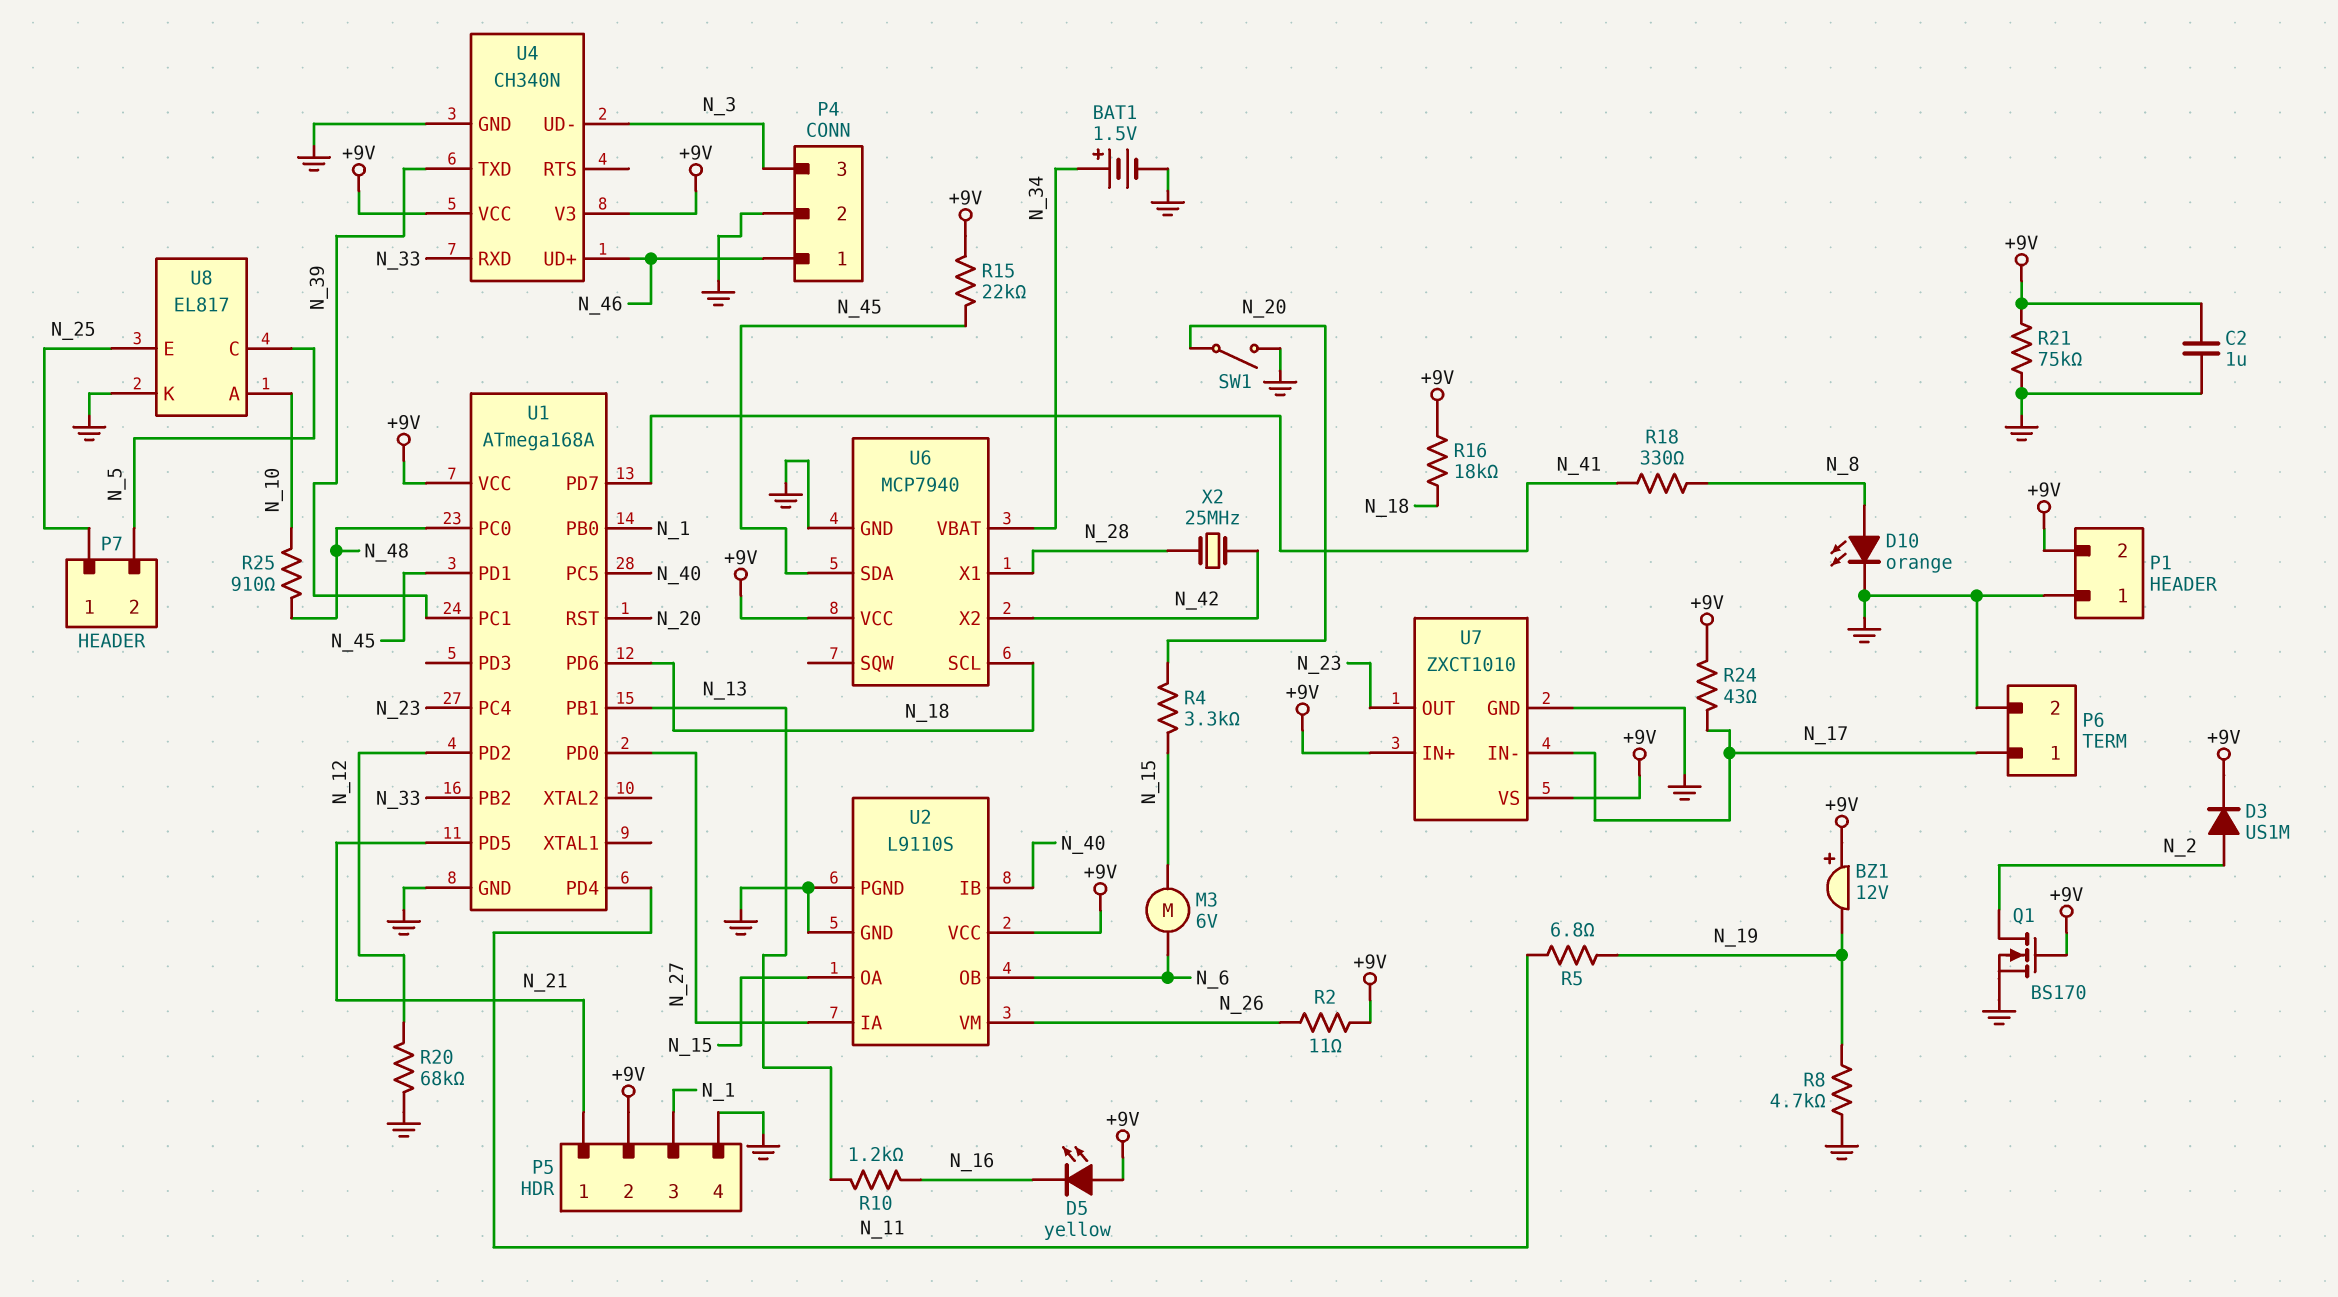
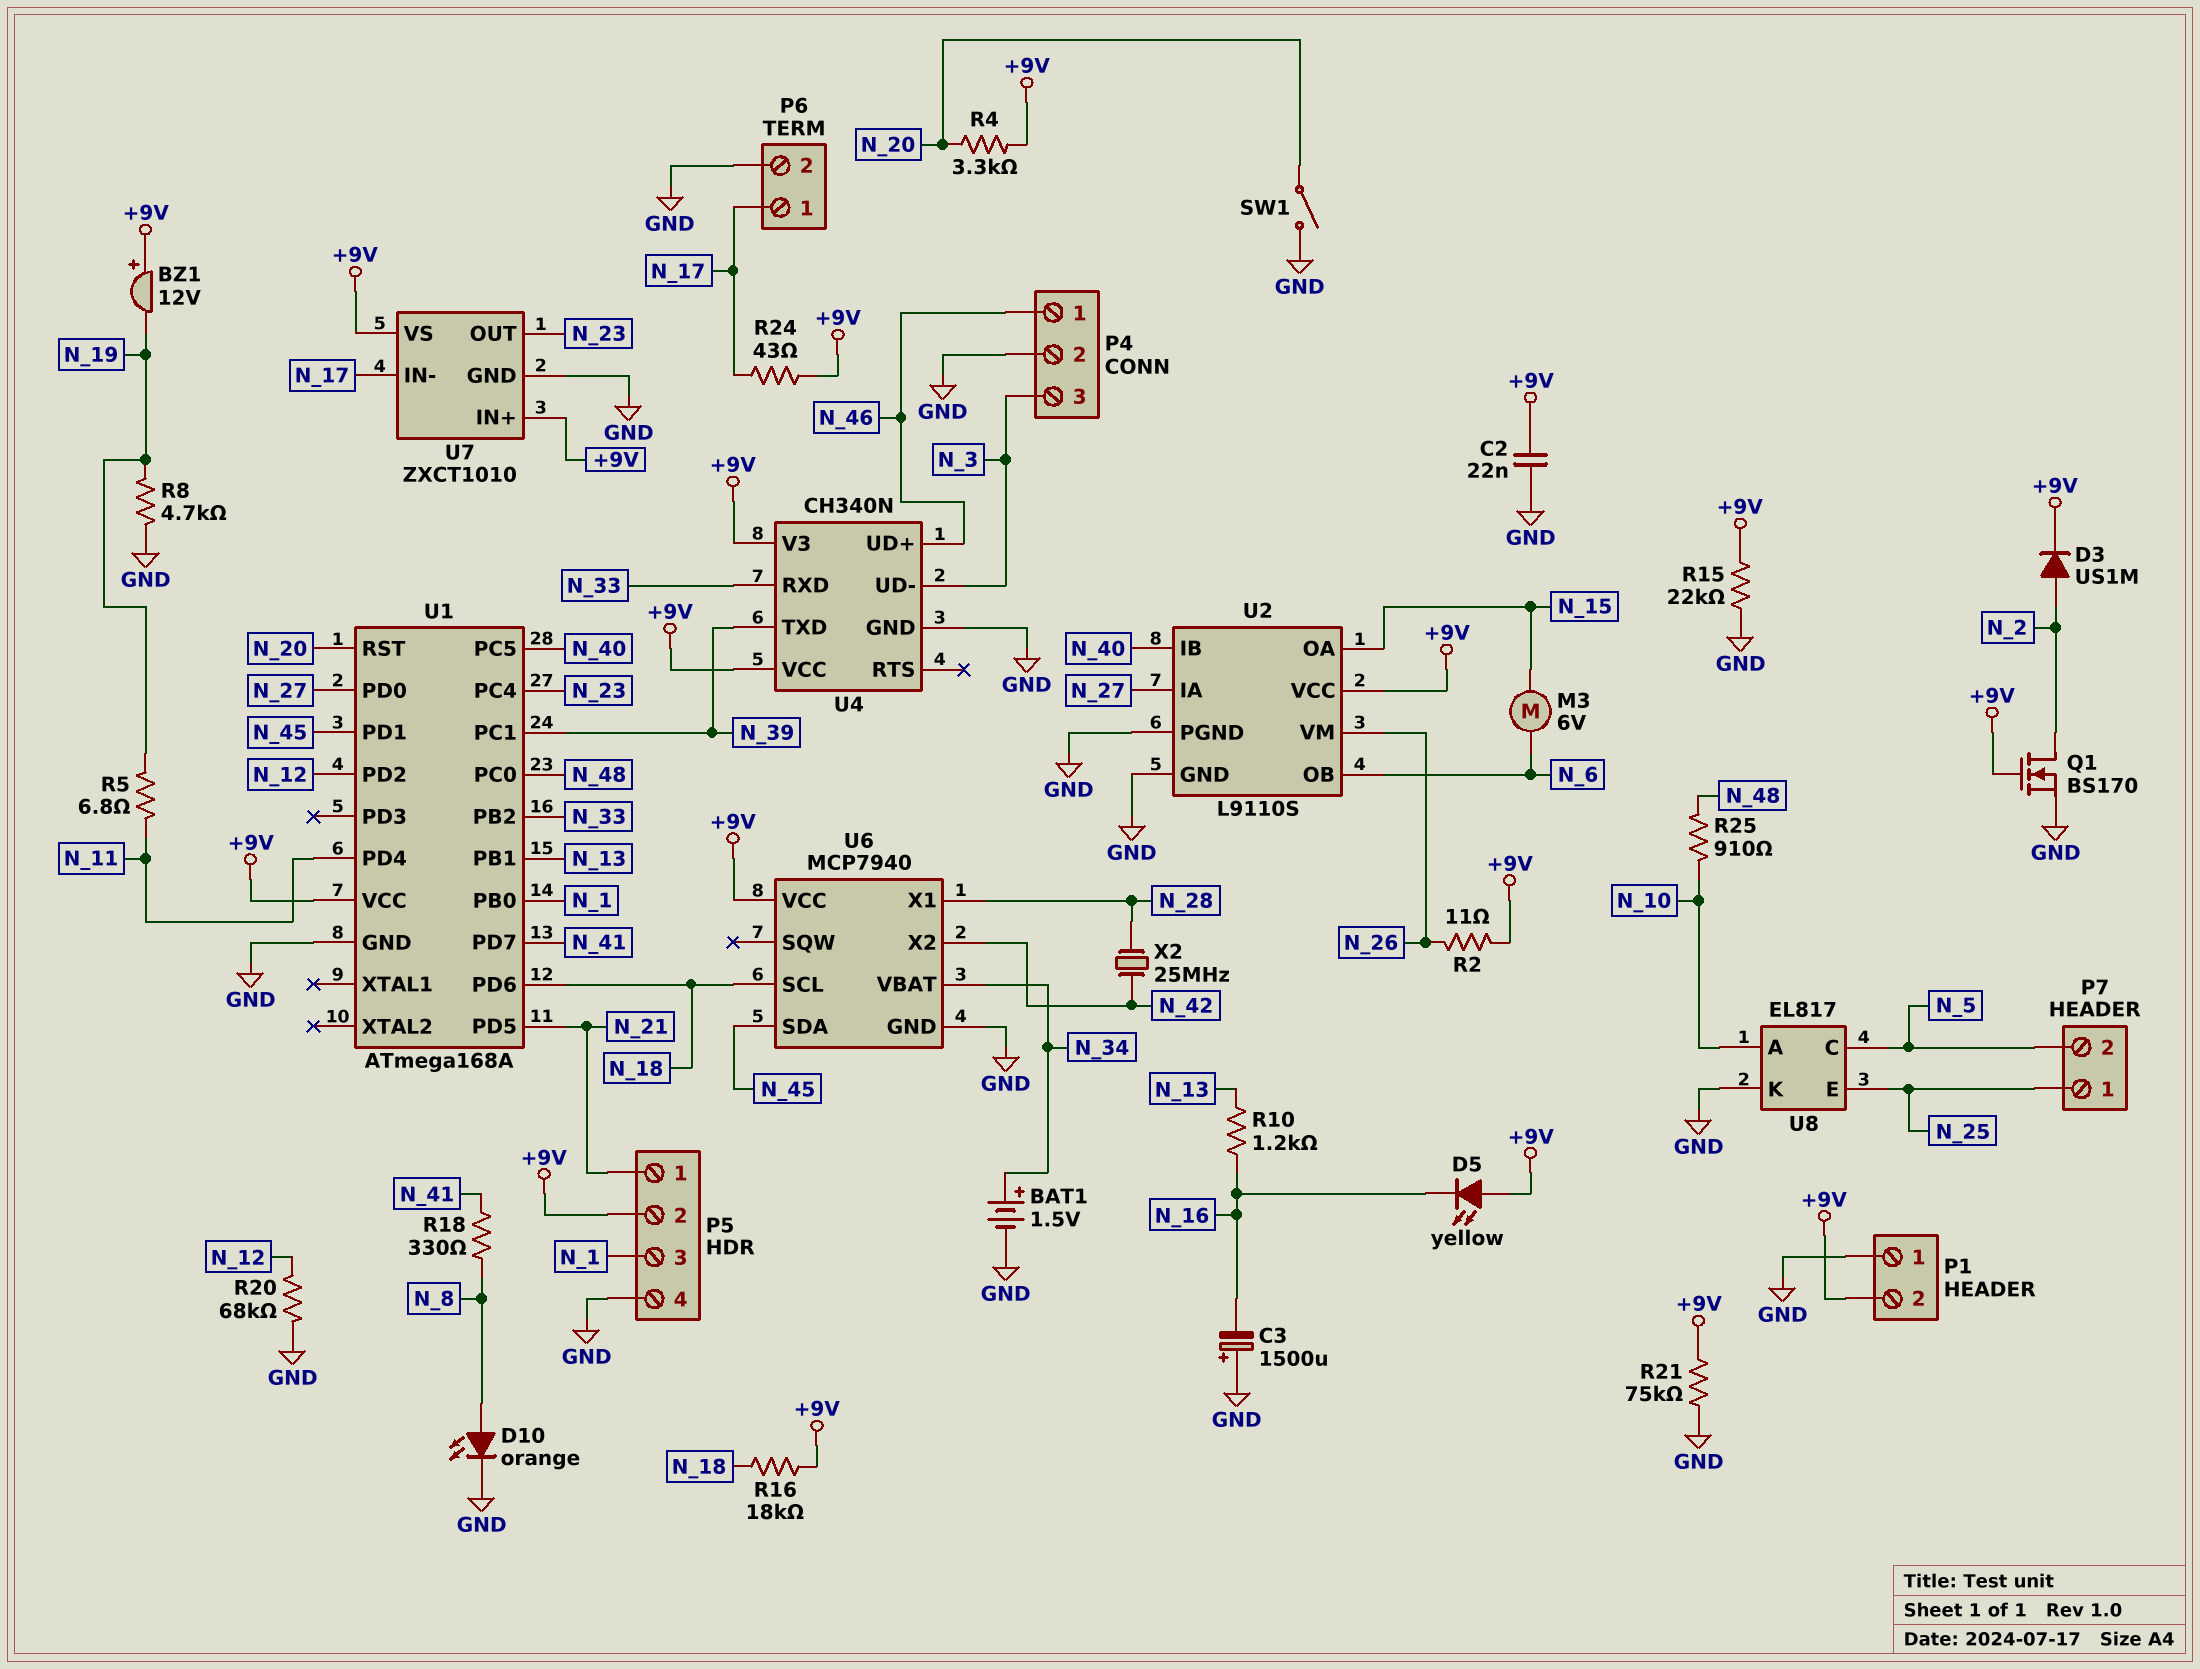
C2: 1uF (+9V, GND) -> 22nF (+9V, GND)
C3: none -> 1500uF (plus GND, minus N_16)
R4: 3.3k (N_15, N_20) -> 3.3k (+9V, N_20)
R15: 22k (+9V, N_45) -> 22k (+9V, GND)

